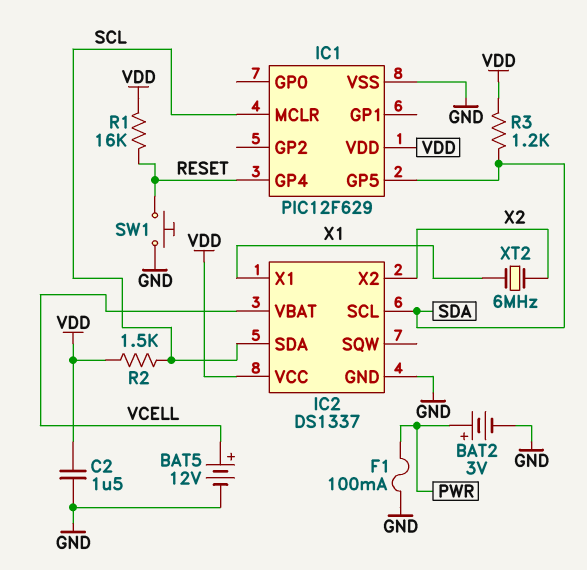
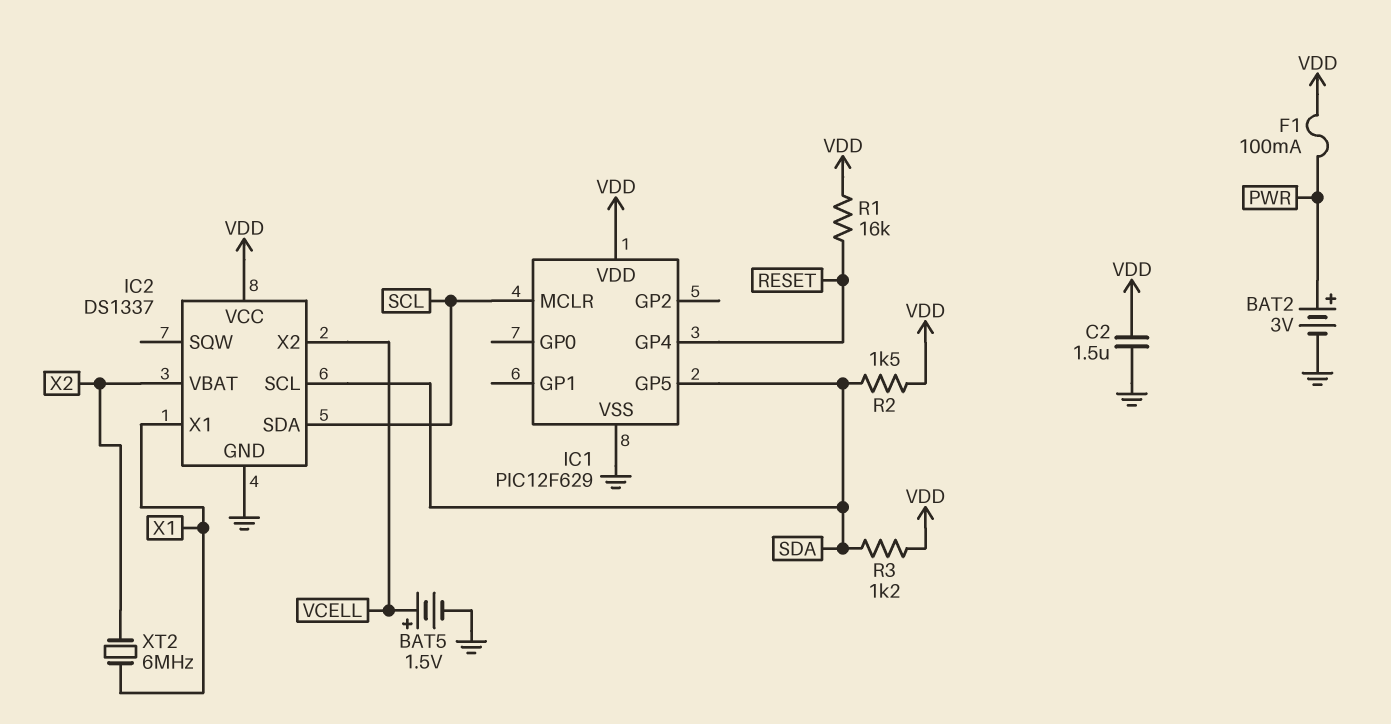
BAT5: 12V (plus VCELL, minus GND) -> 1.5V (plus VCELL, minus GND)
F1: 100mA (GND, PWR) -> 100mA (PWR, VDD)
IC2 pin VBAT: VCELL -> X2
IC2 pin X2: X2 -> VCELL
R2: 1.5k (SCL, VDD) -> 1.5k (SDA, VDD)
SW1: button (GND, RESET) -> none

